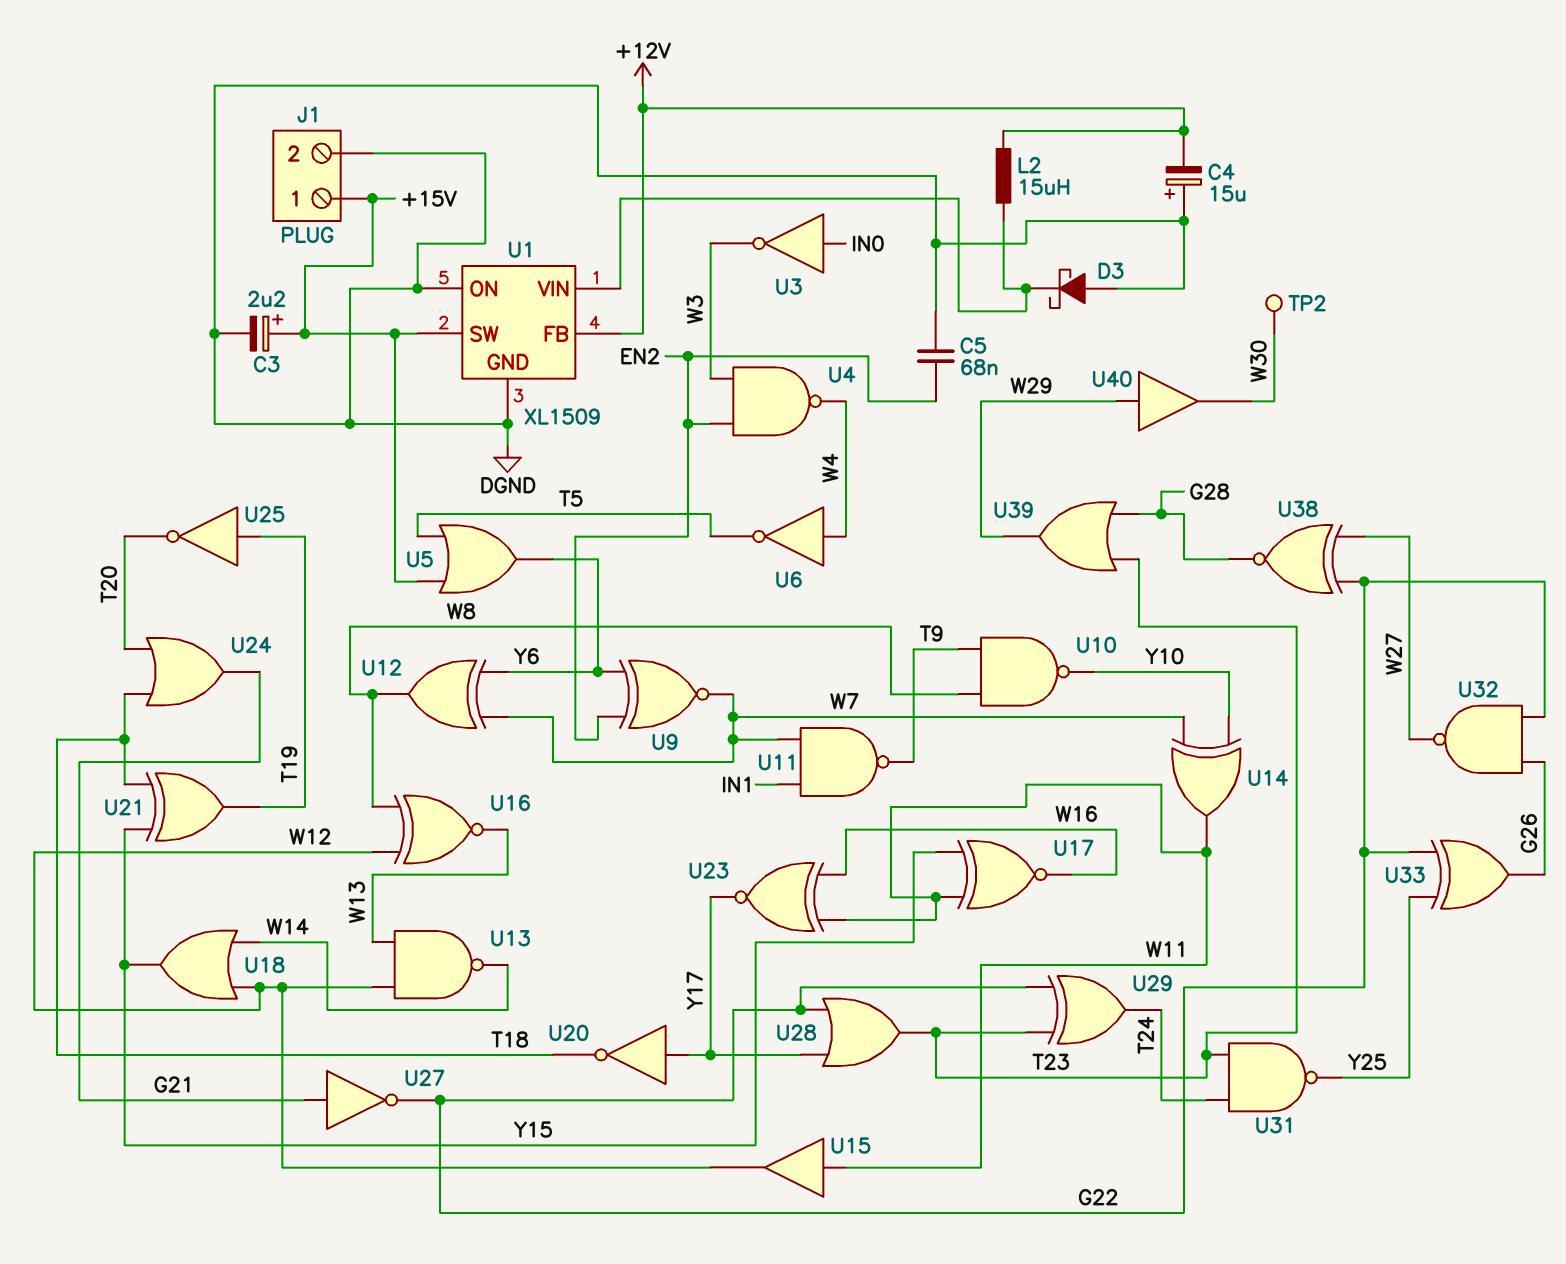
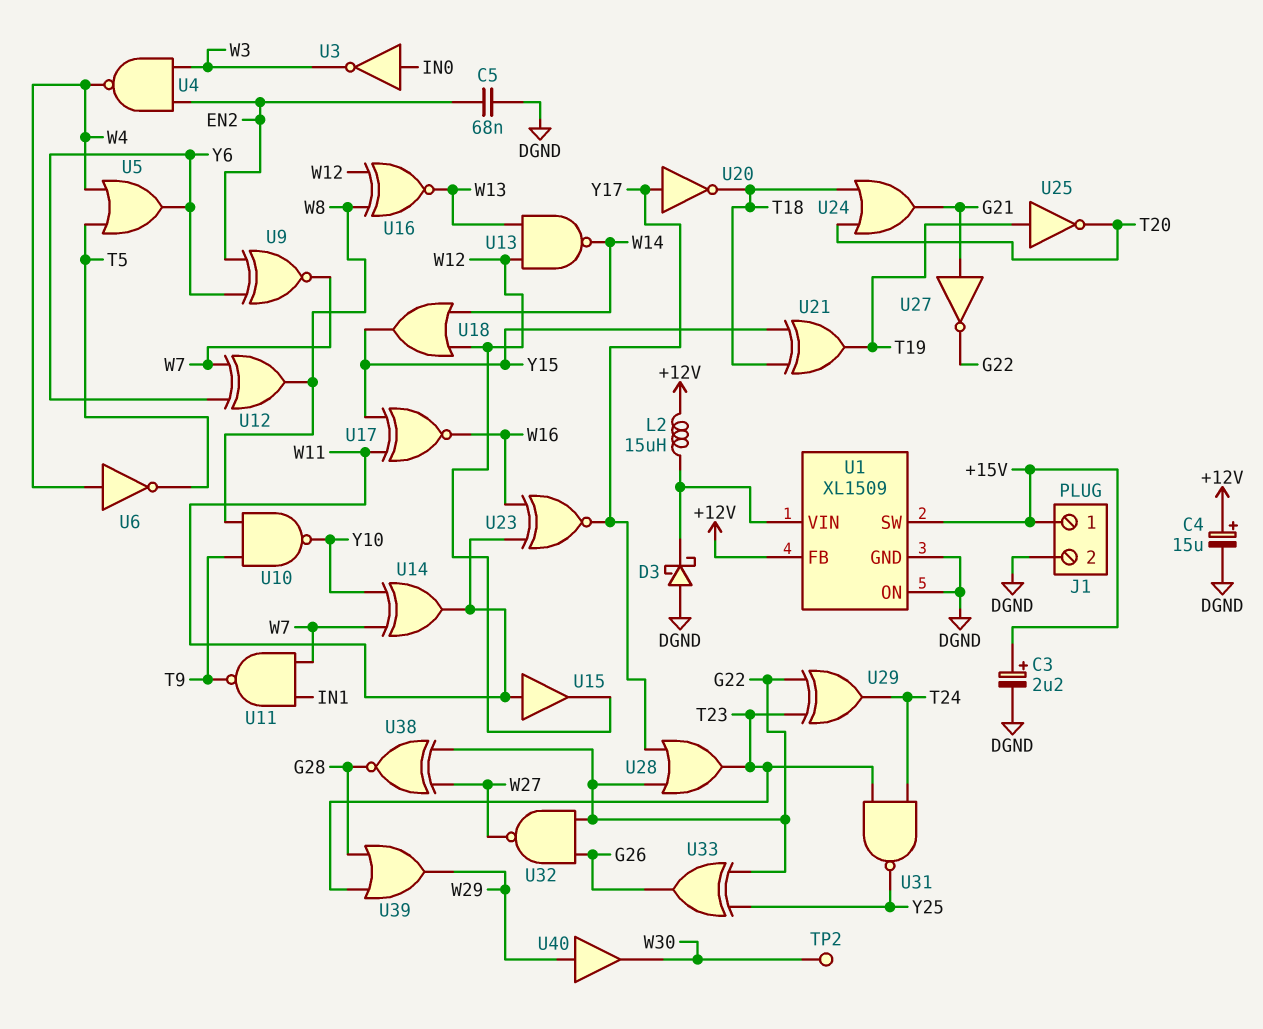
C4: 15uF (plus DGND, minus +12V) -> 15uF (plus +12V, minus DGND)
U5: OR (in +15V, in T5, out Y6) -> OR (in T5, in W4, out Y6)

